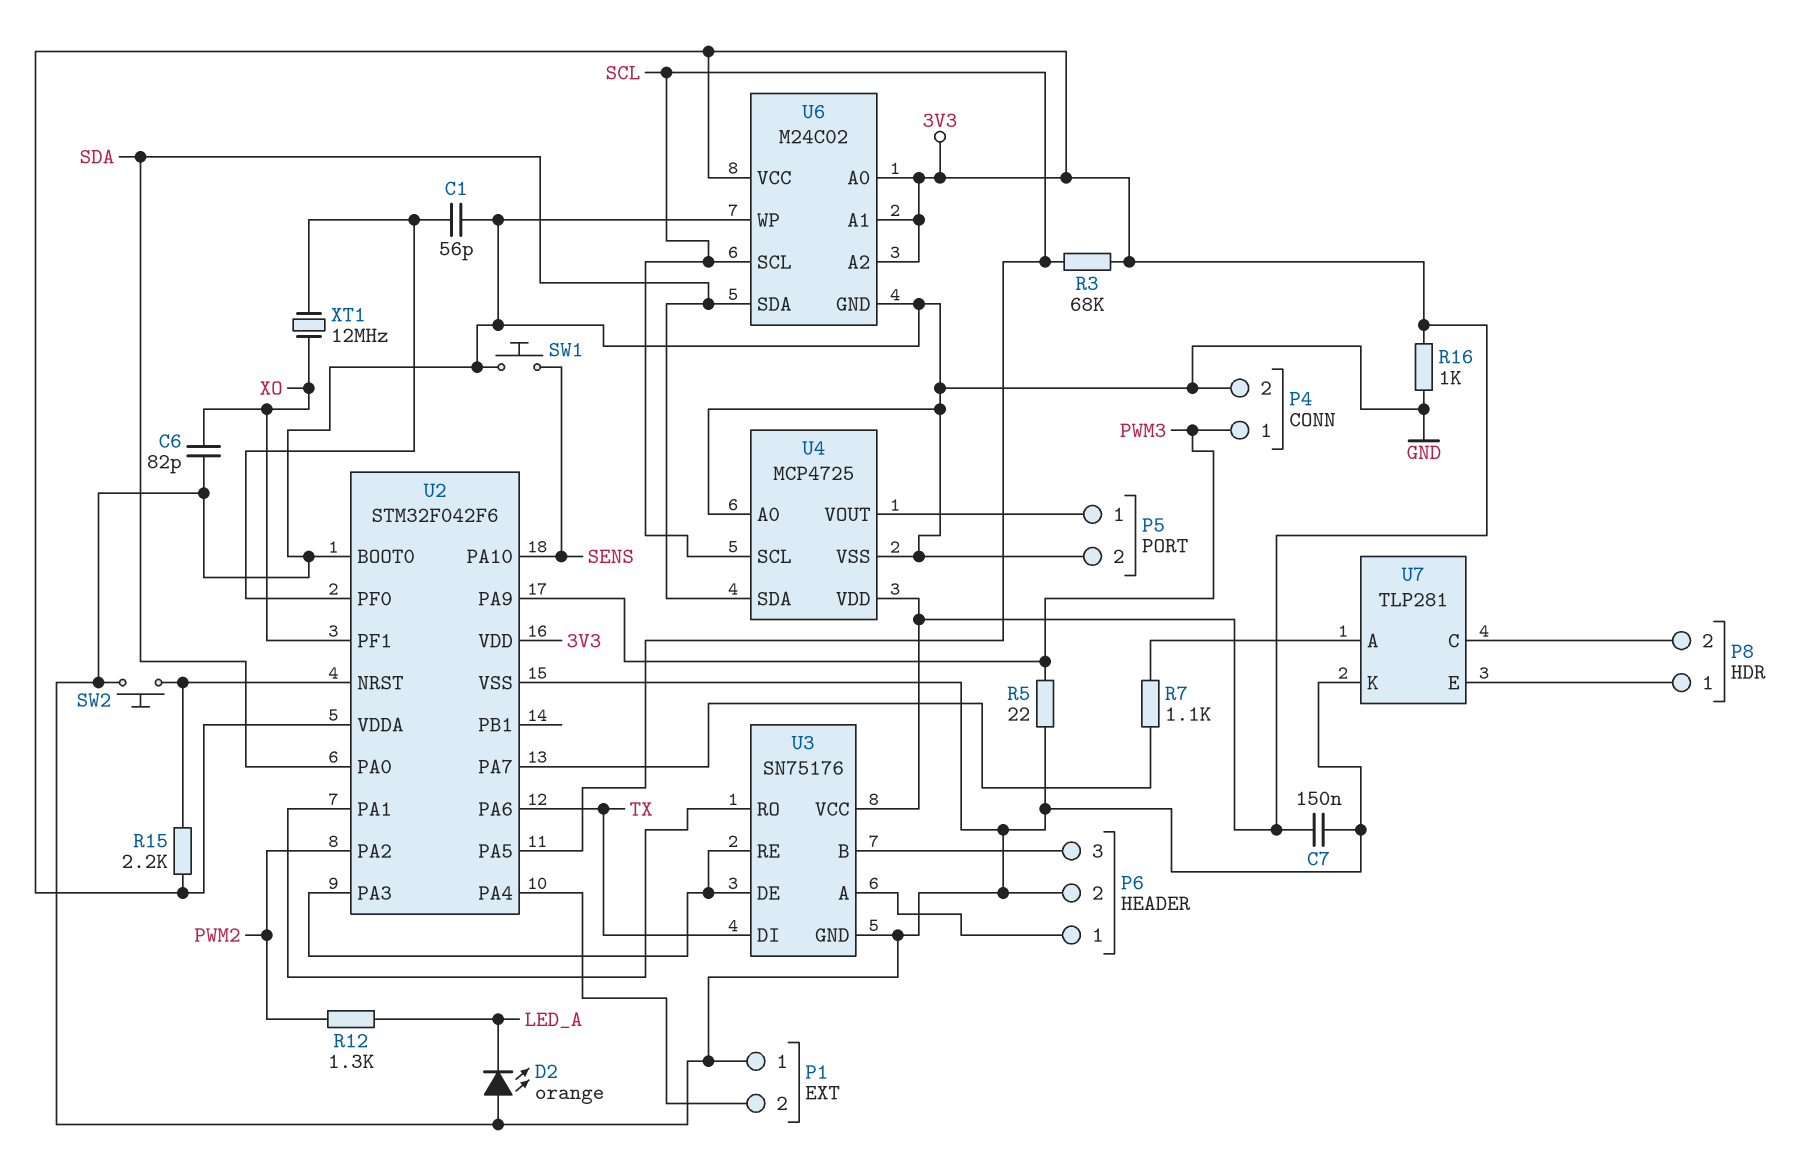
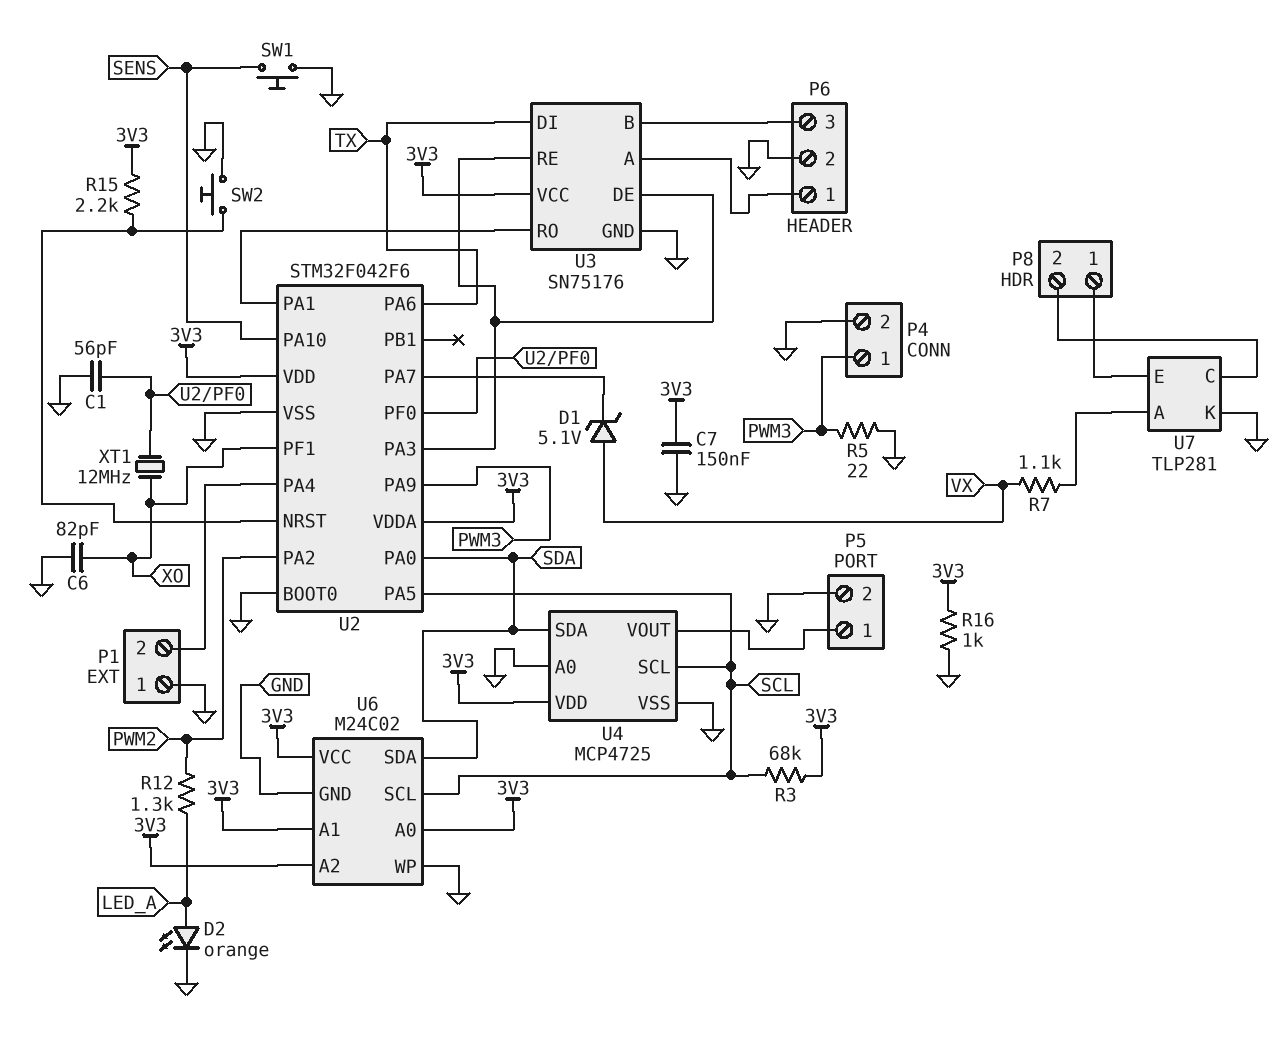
D1: none -> zener 5.1V (A VX, K U2/PA7)
D2: LED orange (A GND, K LED_A) -> LED orange (A LED_A, K GND)
R7: 1.1k (U2/PA7, U7/A) -> 1.1k (U7/A, VX)

